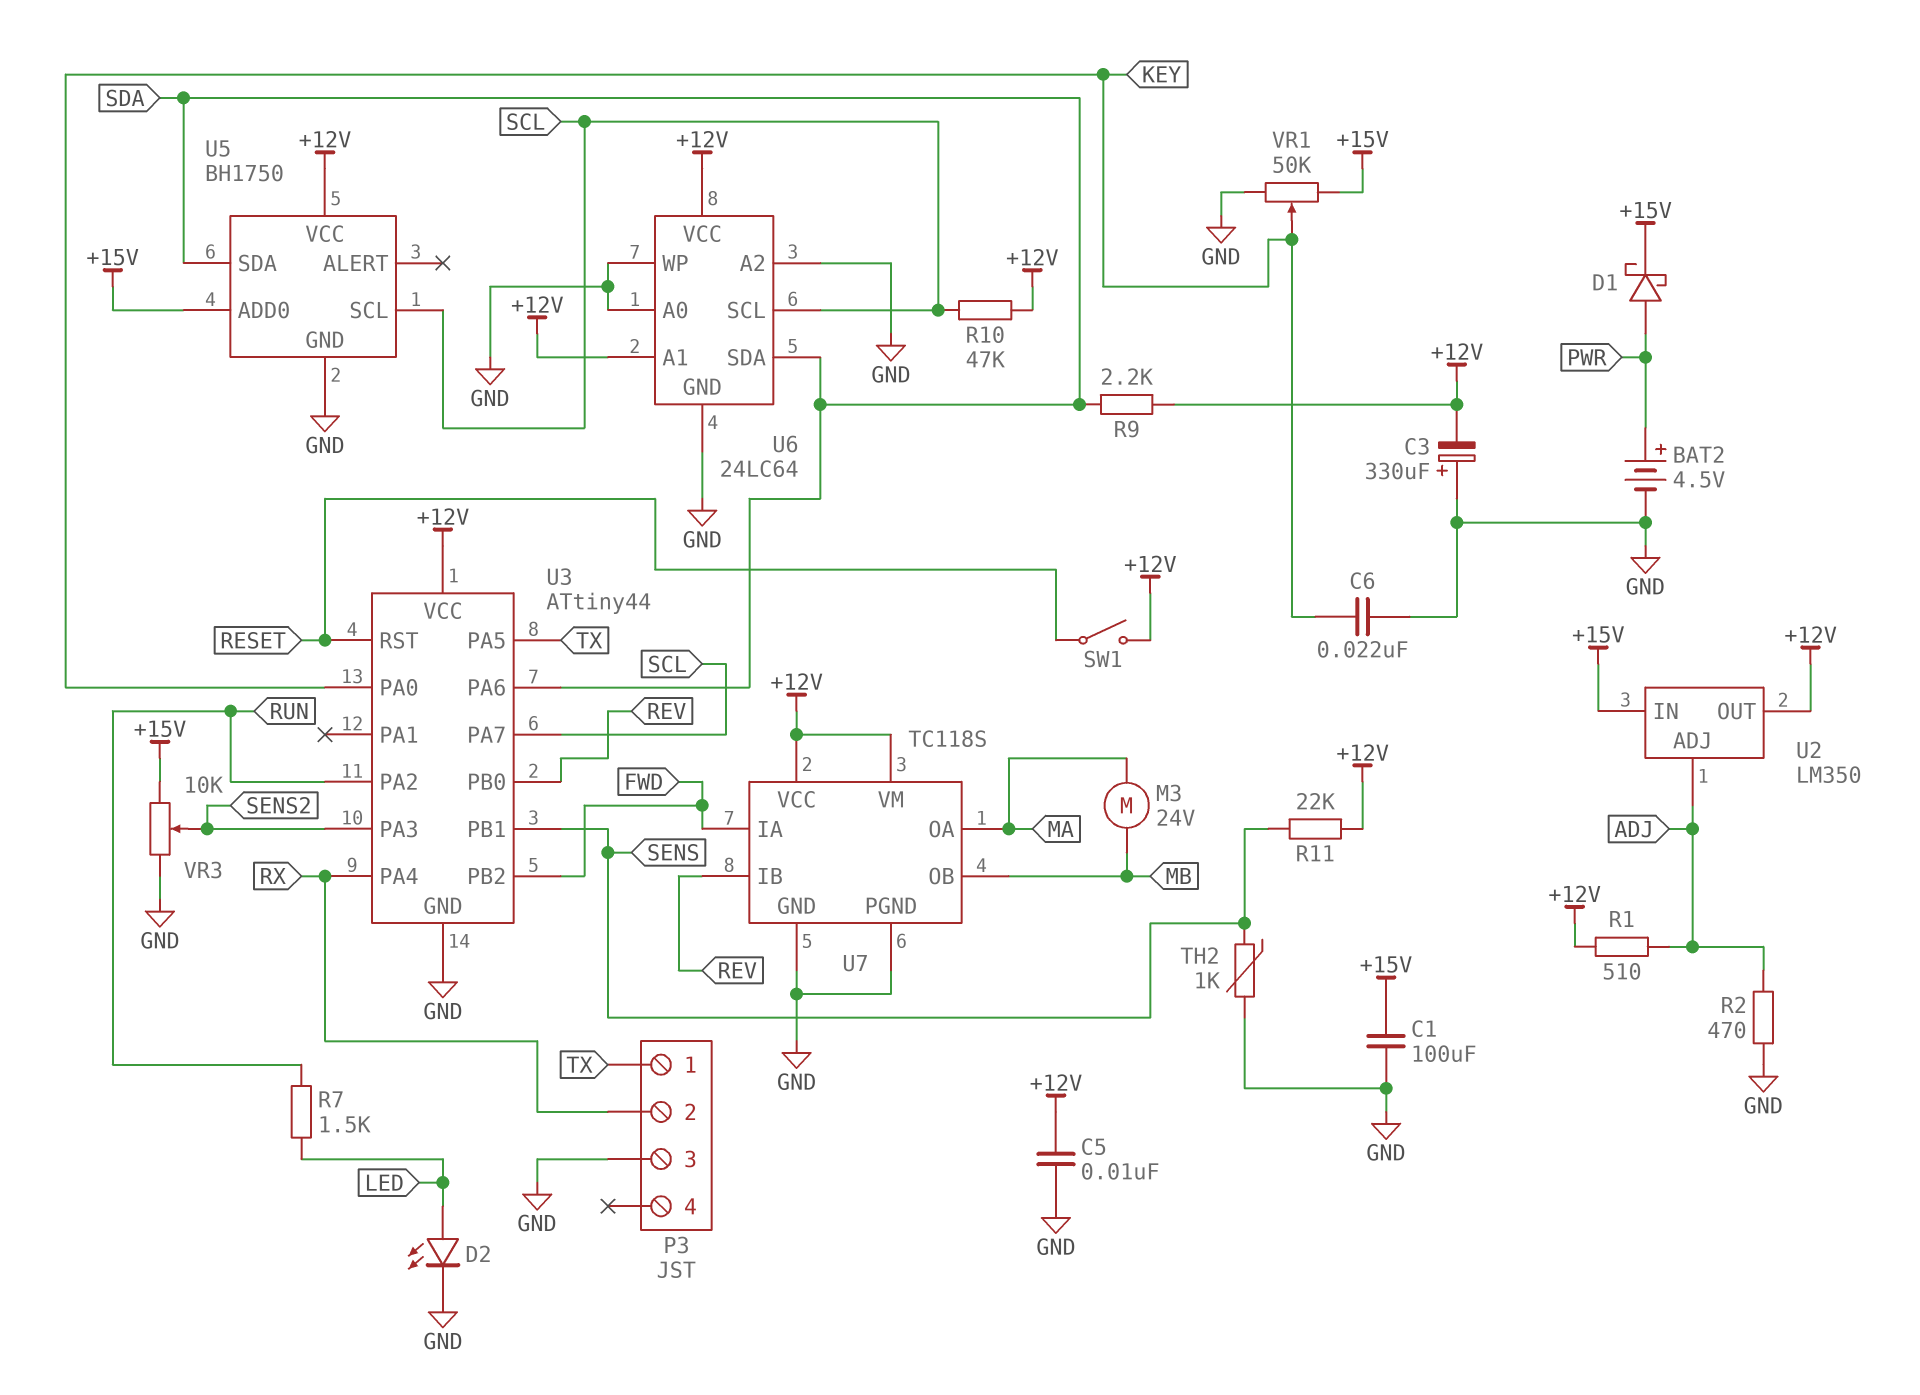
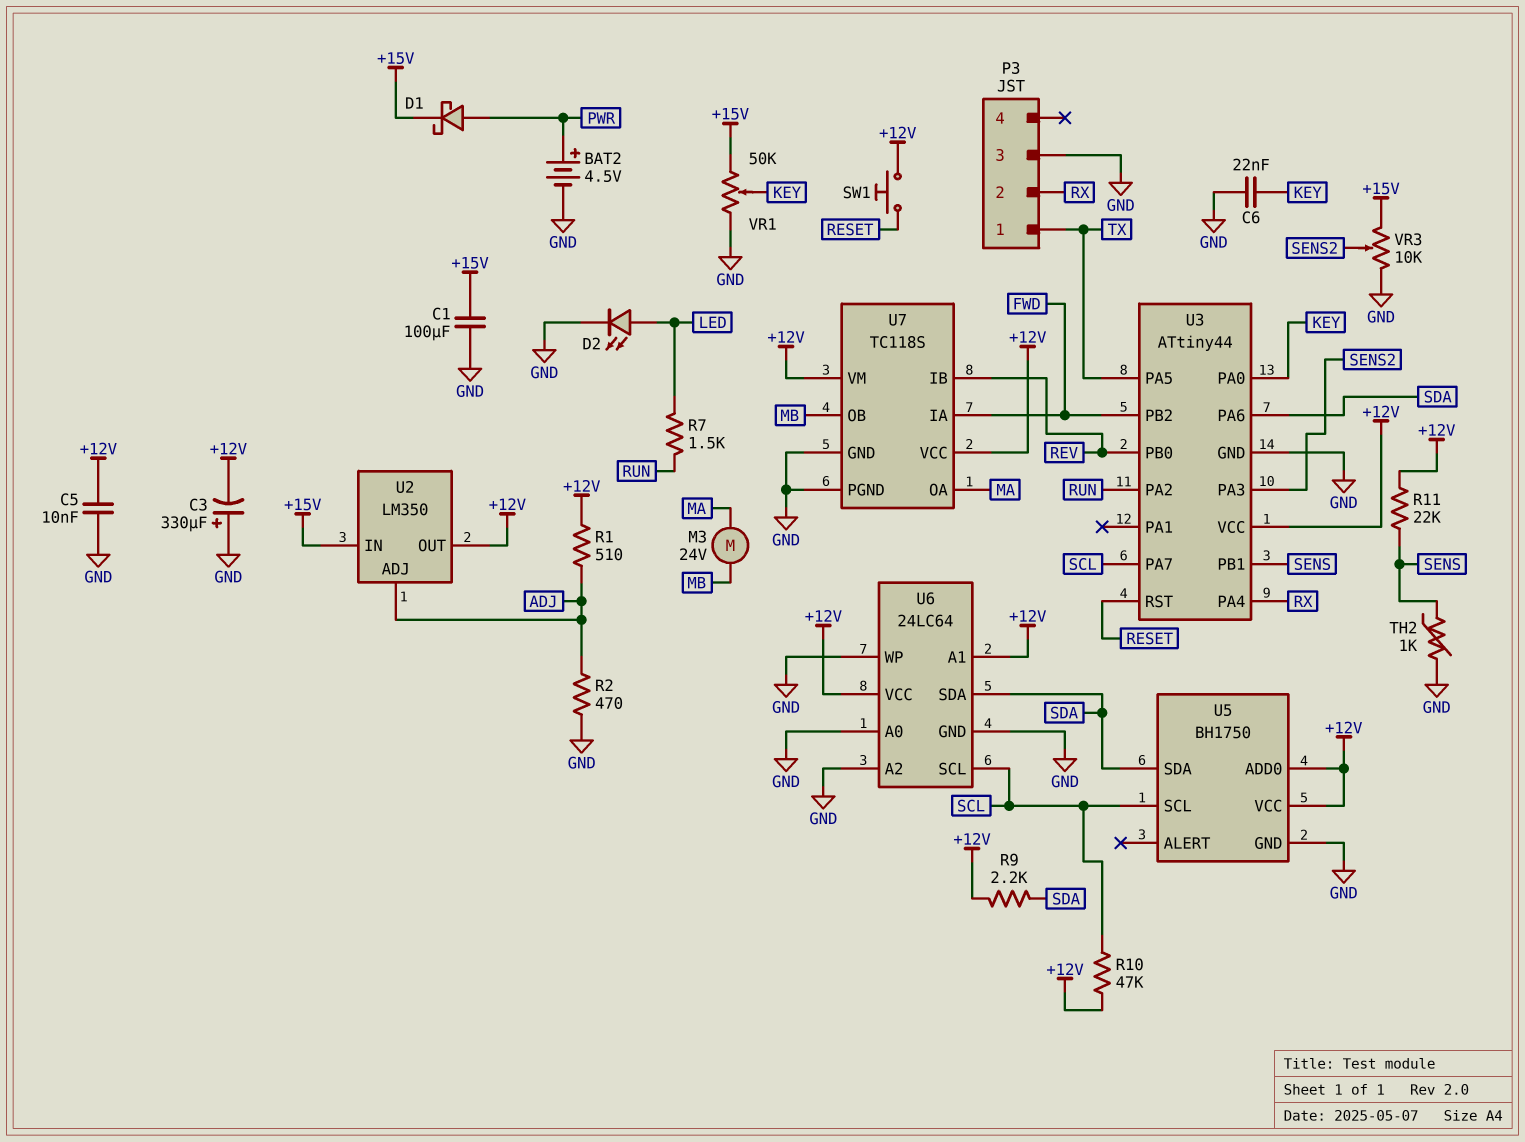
SW1: switch (+12V, RESET) -> button (+12V, RESET)
U5 pin ADD0: +15V -> +12V

